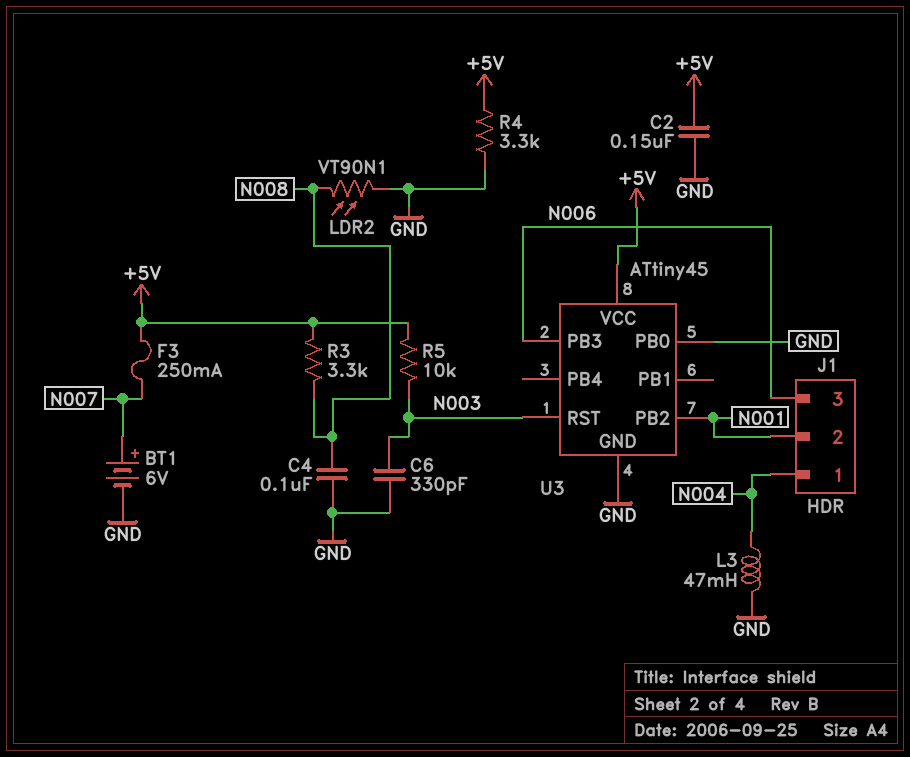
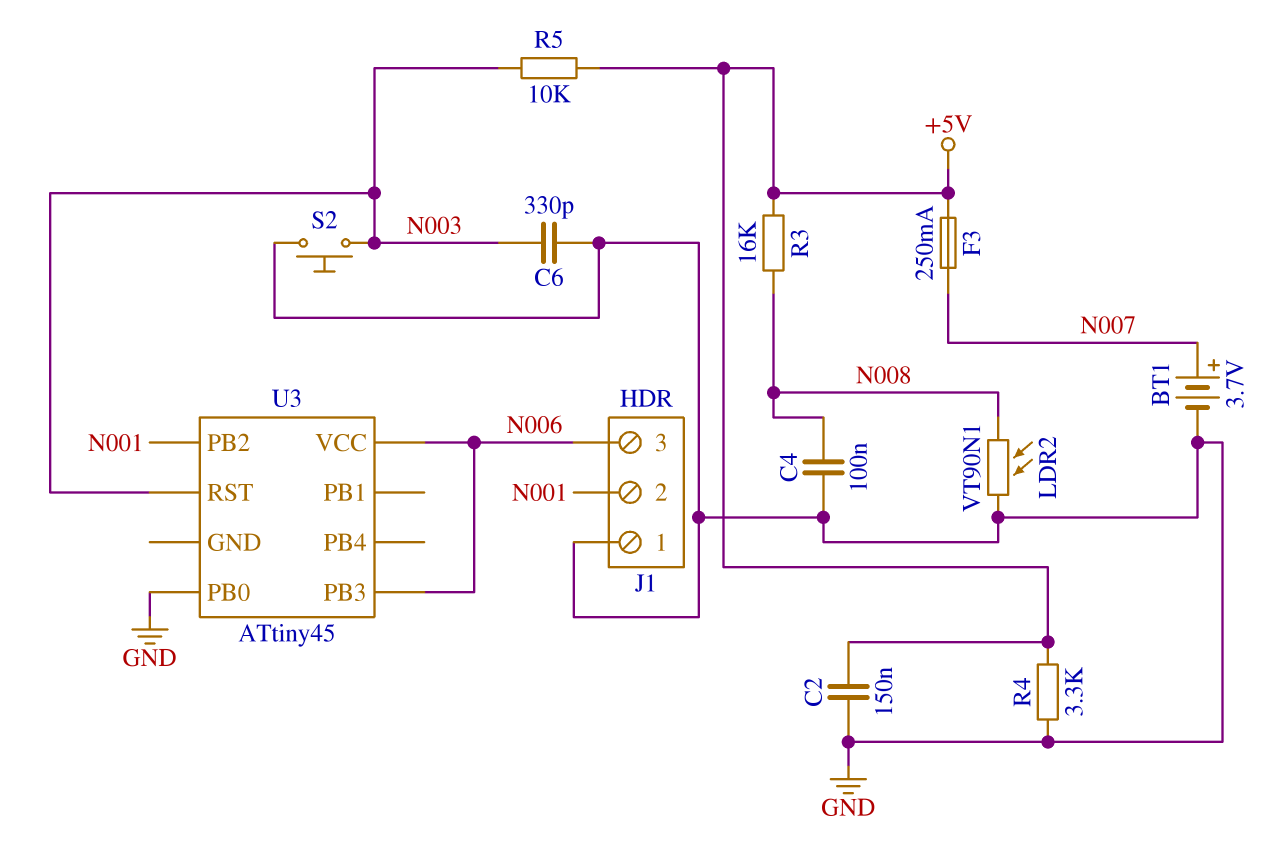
BT1: 6V (plus N007, minus GND) -> 3.7V (plus N007, minus GND)
J1 pin 1: N004 -> GND
L3: 47mH (GND, N004) -> none
R3: 3.3k (+5V, N008) -> 16k (+5V, N008)
S2: none -> button (GND, N003)
U3 pin GND: GND -> none
U3 pin VCC: +5V -> N006

